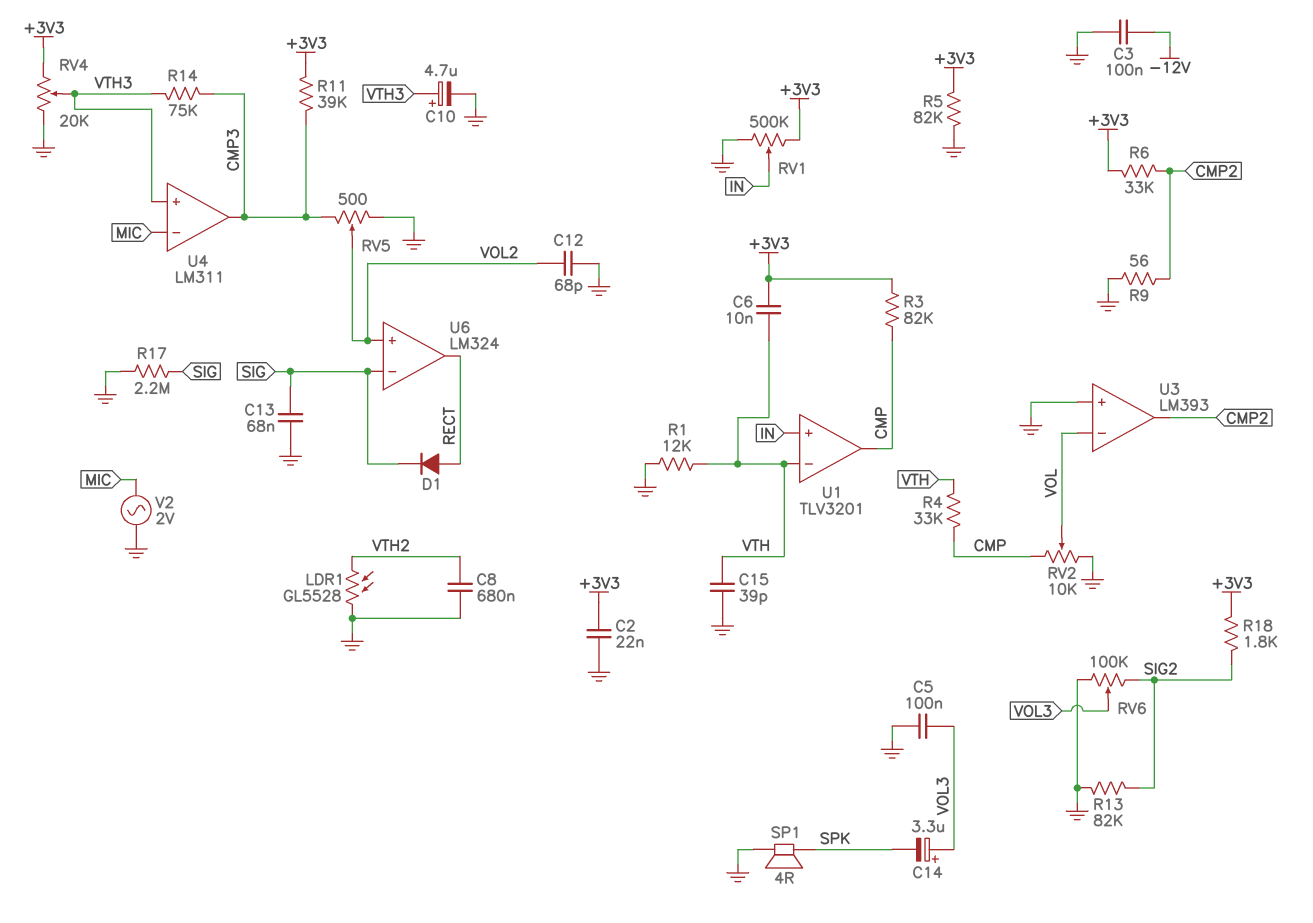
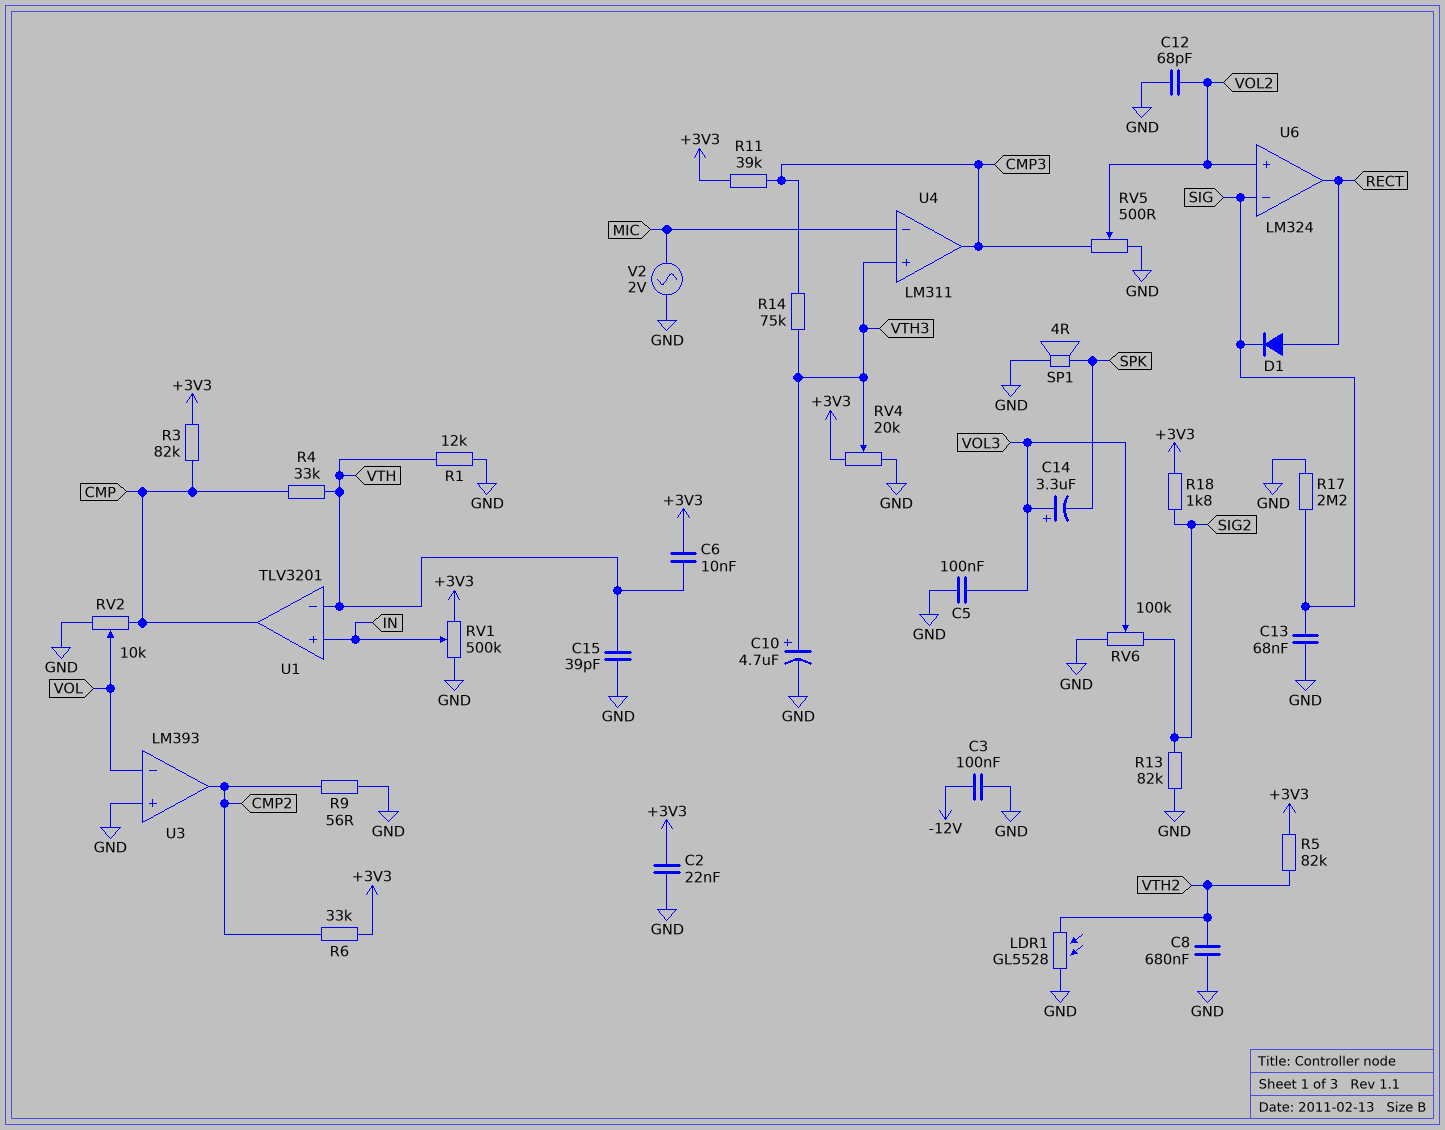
R5: 82k (+3V3, GND) -> 82k (+3V3, VTH2)

